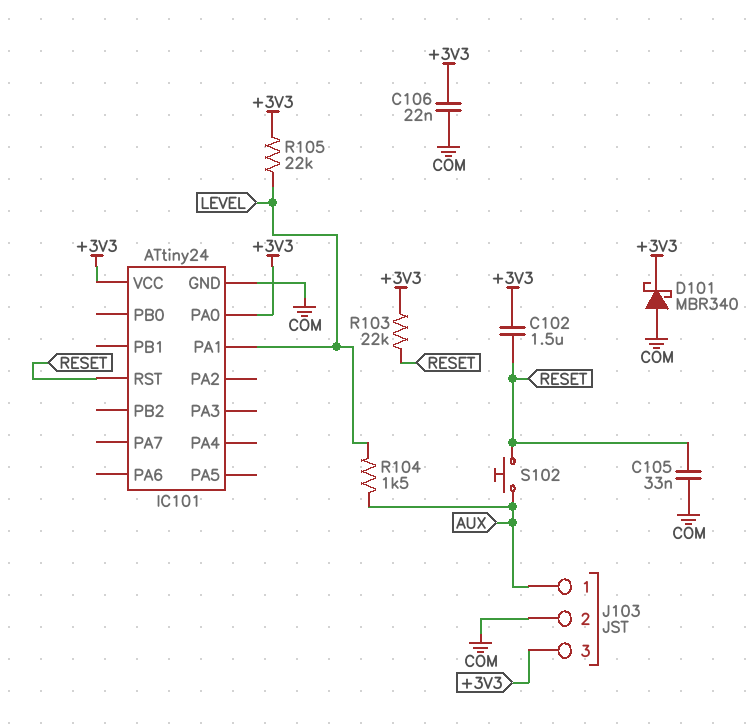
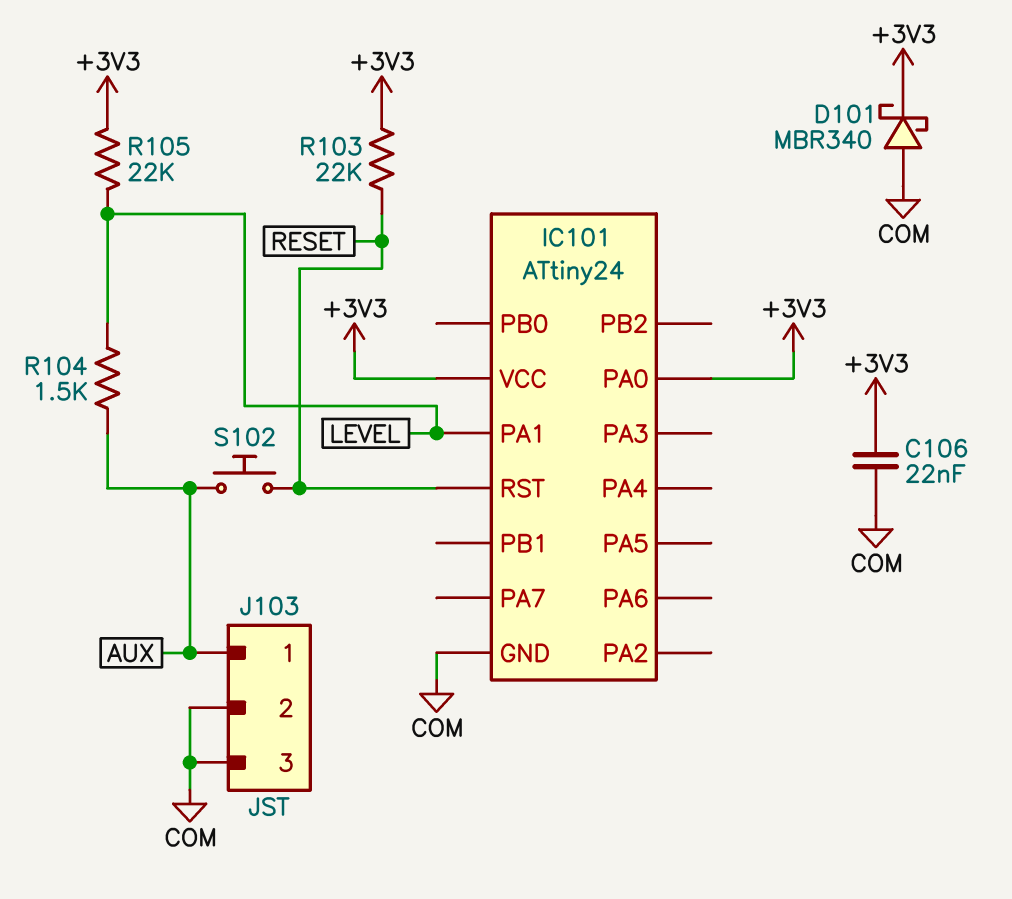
C102: 1.5uF (+3V3, RESET) -> none
C105: 33nF (COM, RESET) -> none
J103 pin 3: +3V3 -> COM

